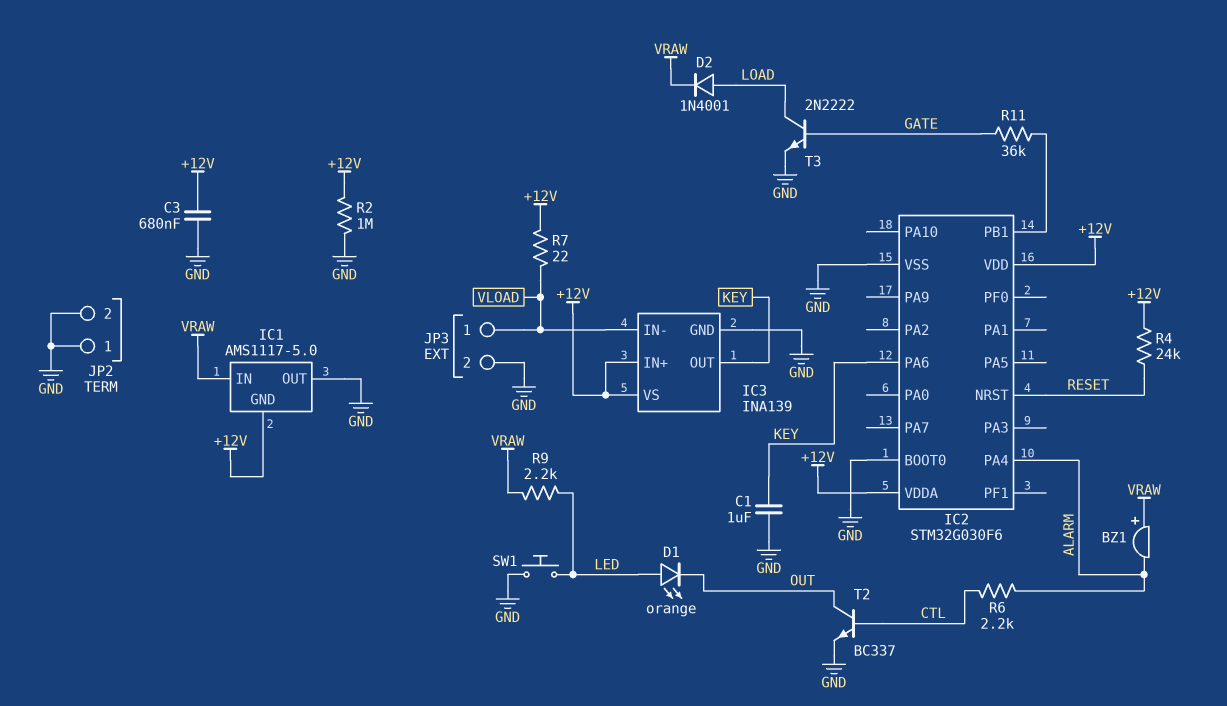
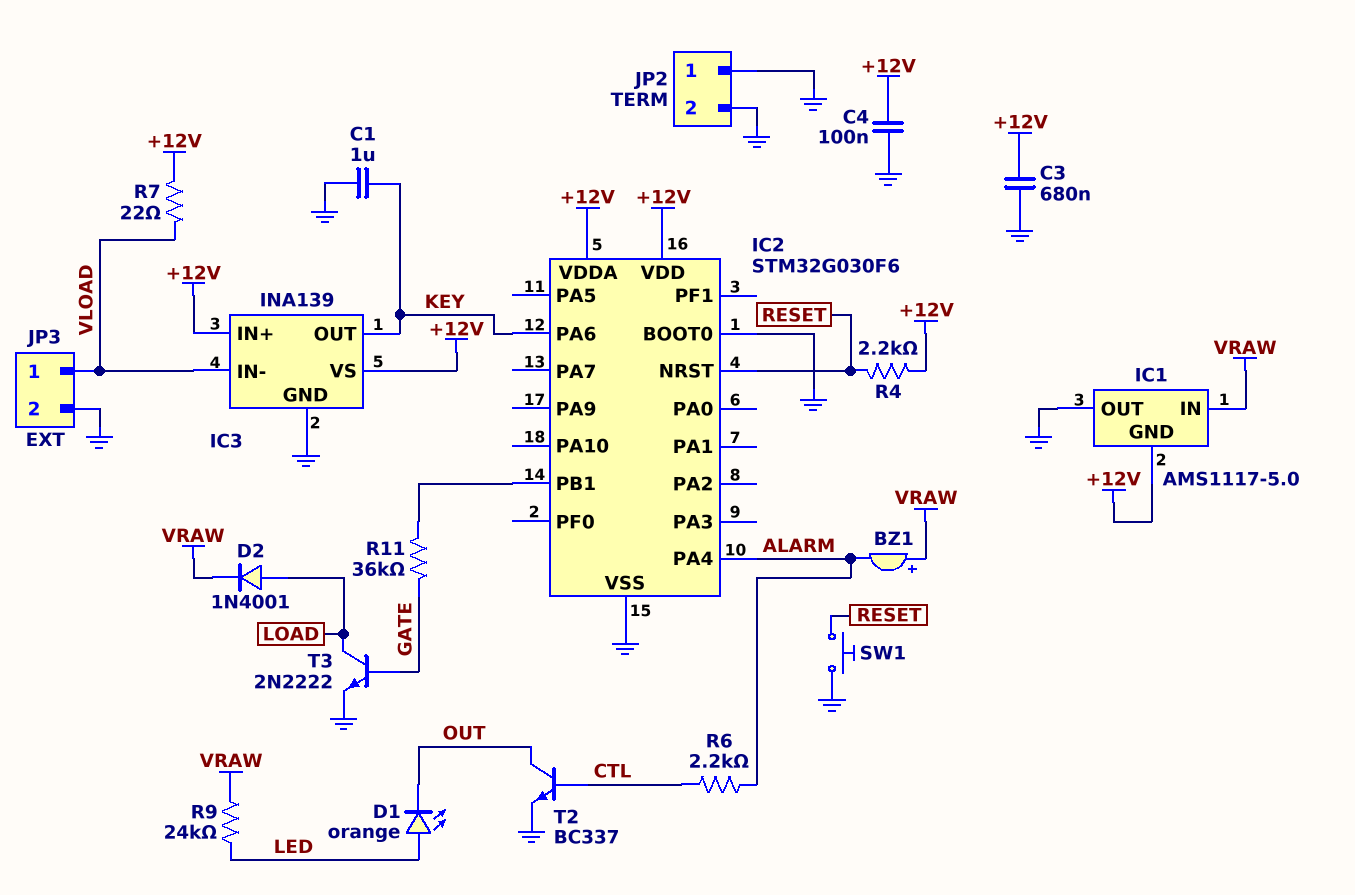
C4: none -> 100nF (+12V, GND)
R2: 1M (+12V, GND) -> none
R4: 24k (+12V, RESET) -> 2.2k (+12V, RESET)
R9: 2.2k (LED, VRAW) -> 24k (LED, VRAW)
SW1: button (GND, LED) -> button (GND, RESET)

